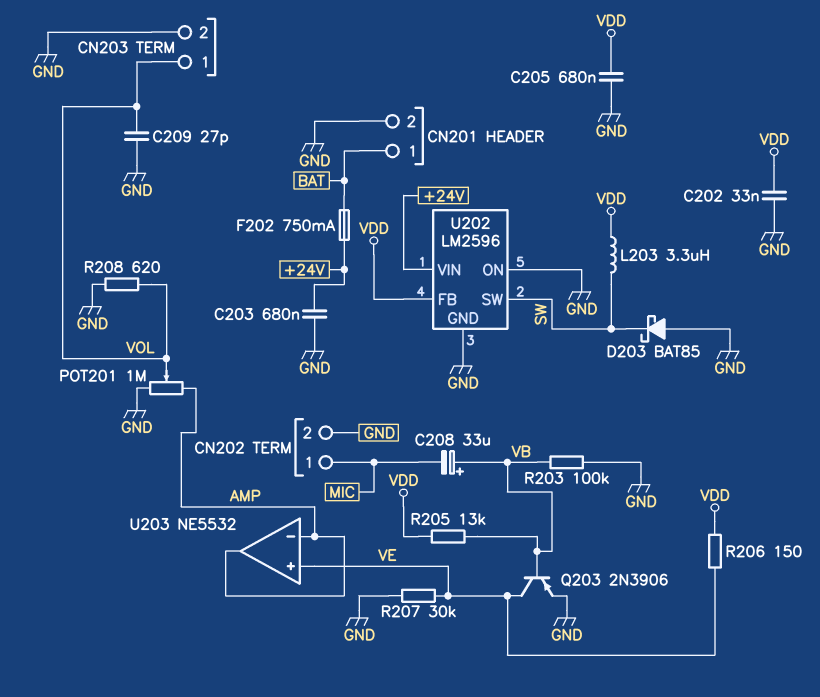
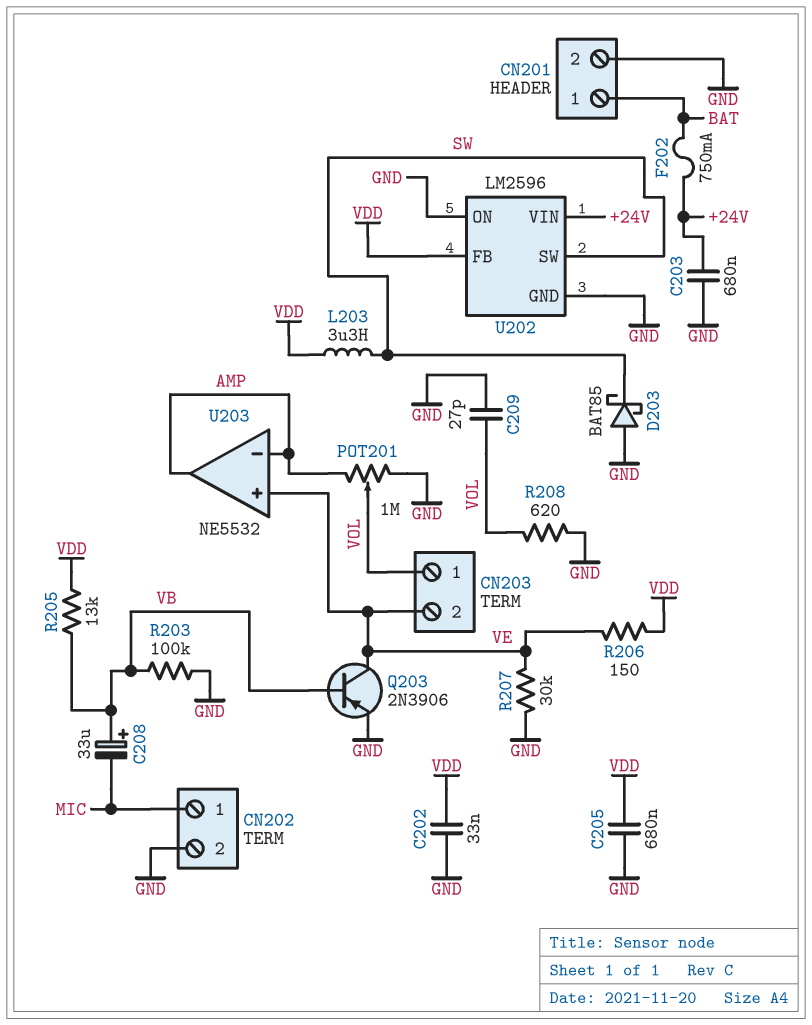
CN203 pin 2: GND -> VE

